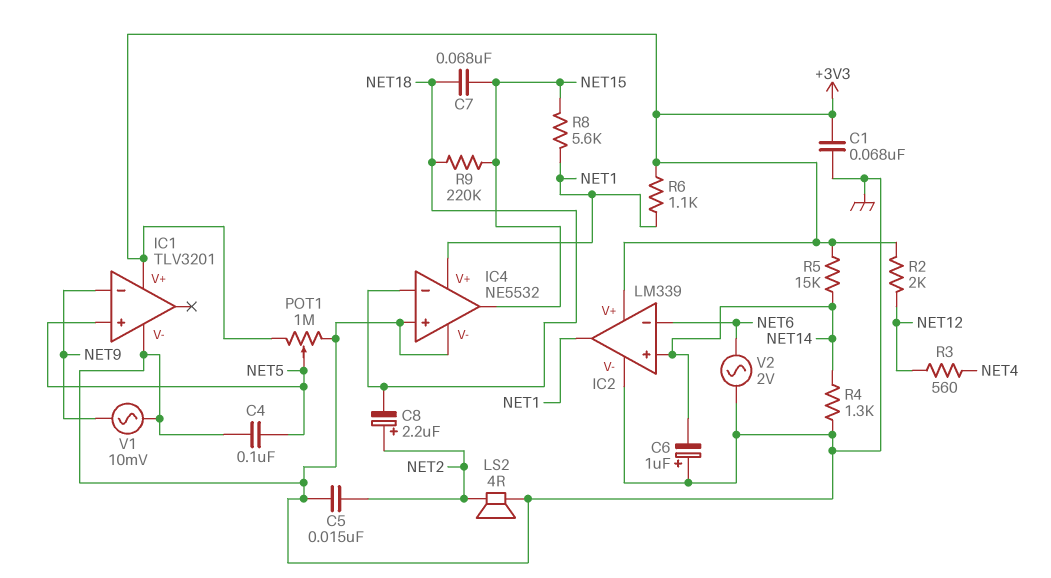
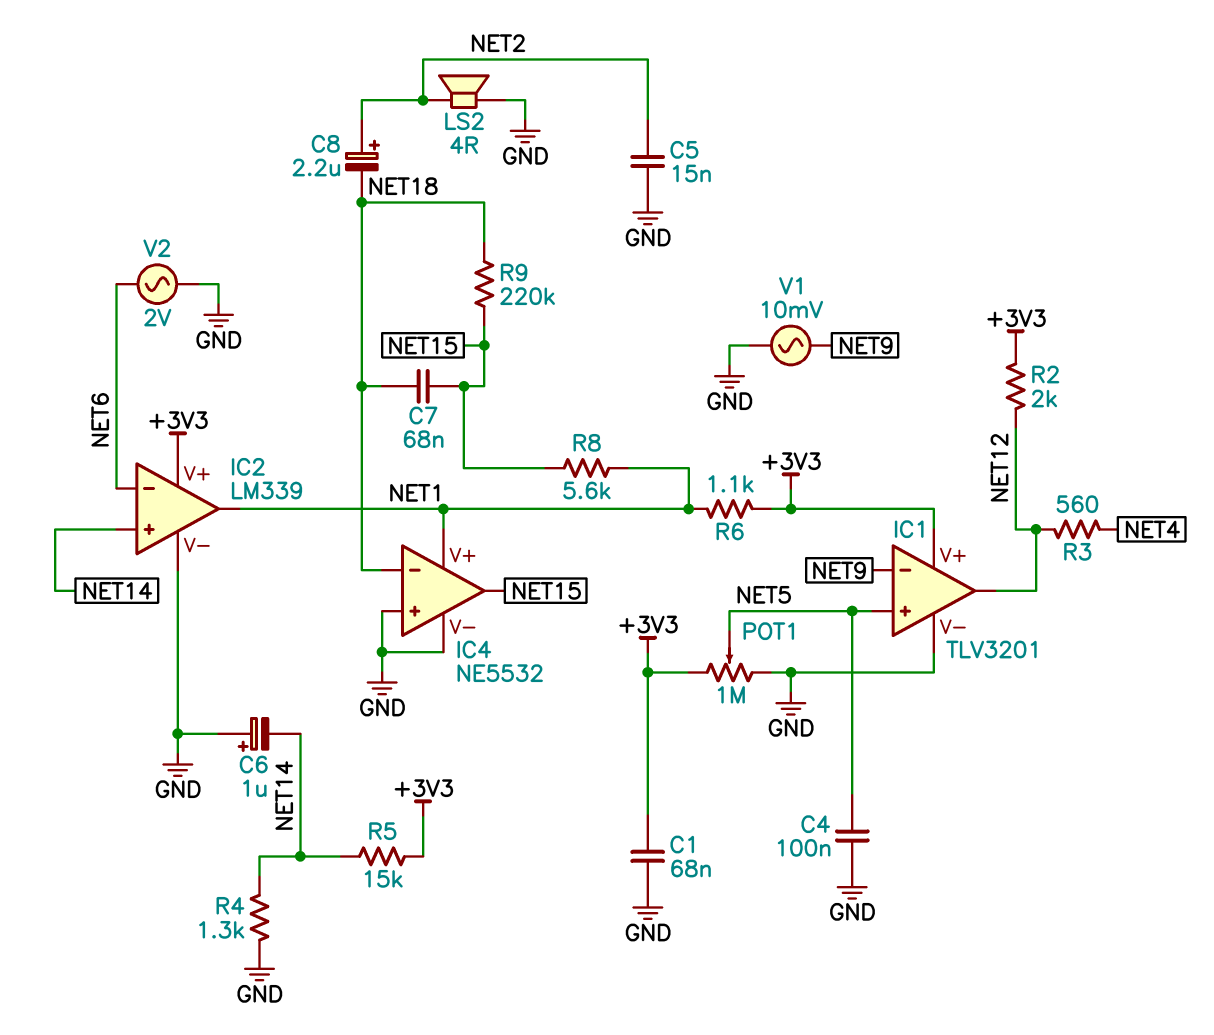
IC1 pin out: none -> NET12

